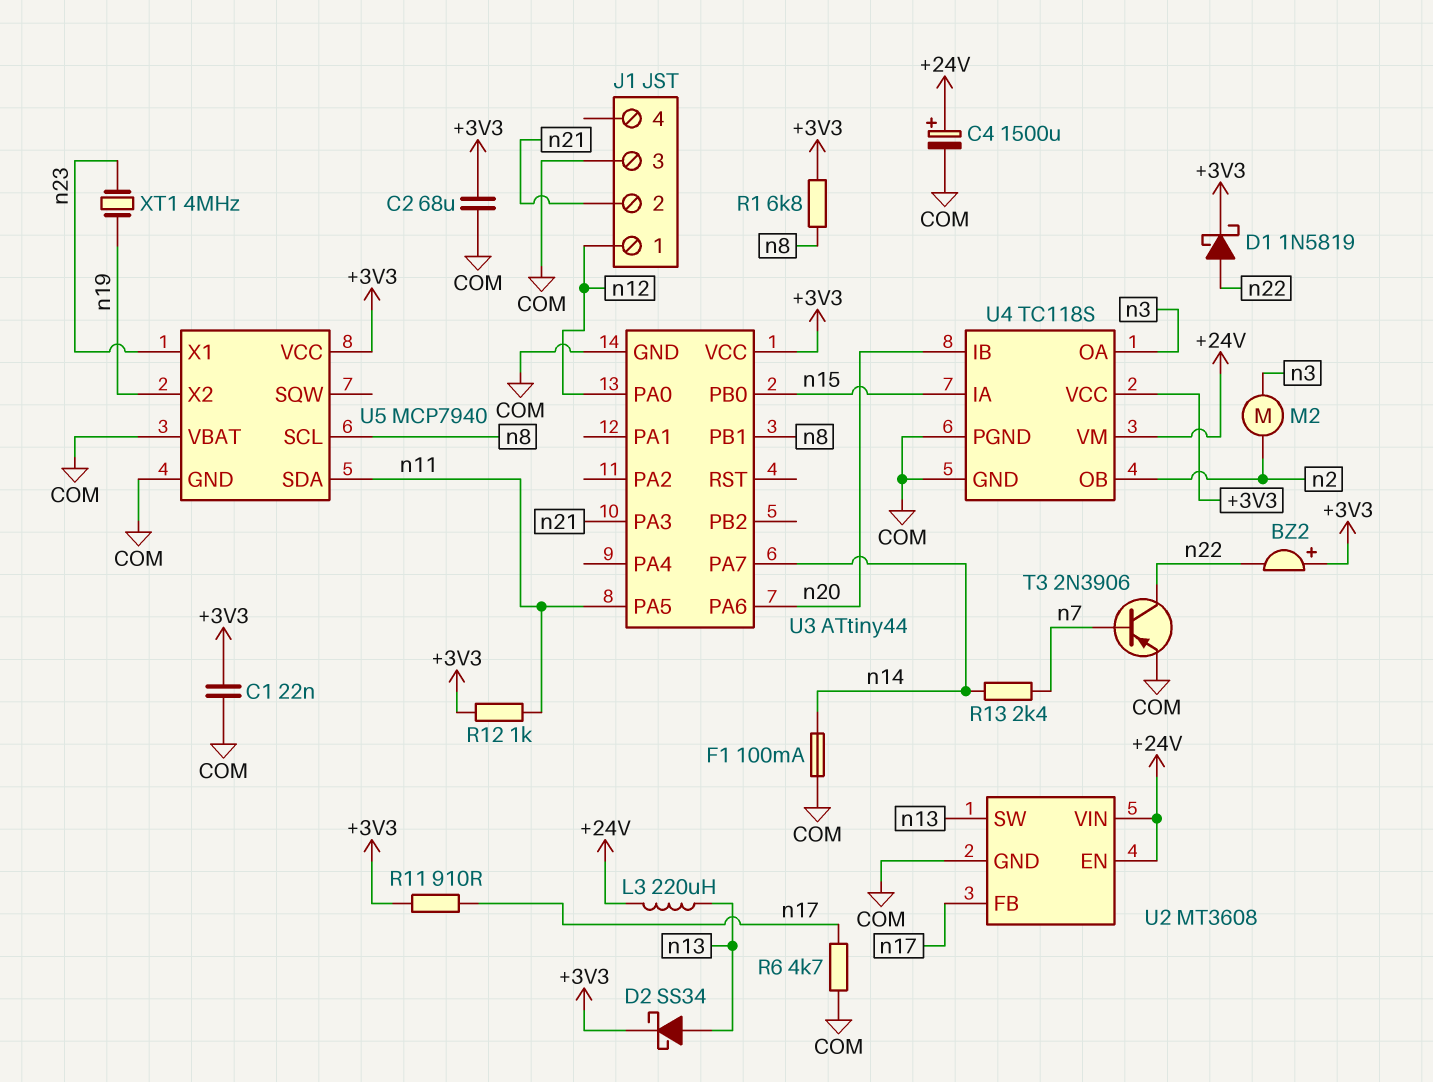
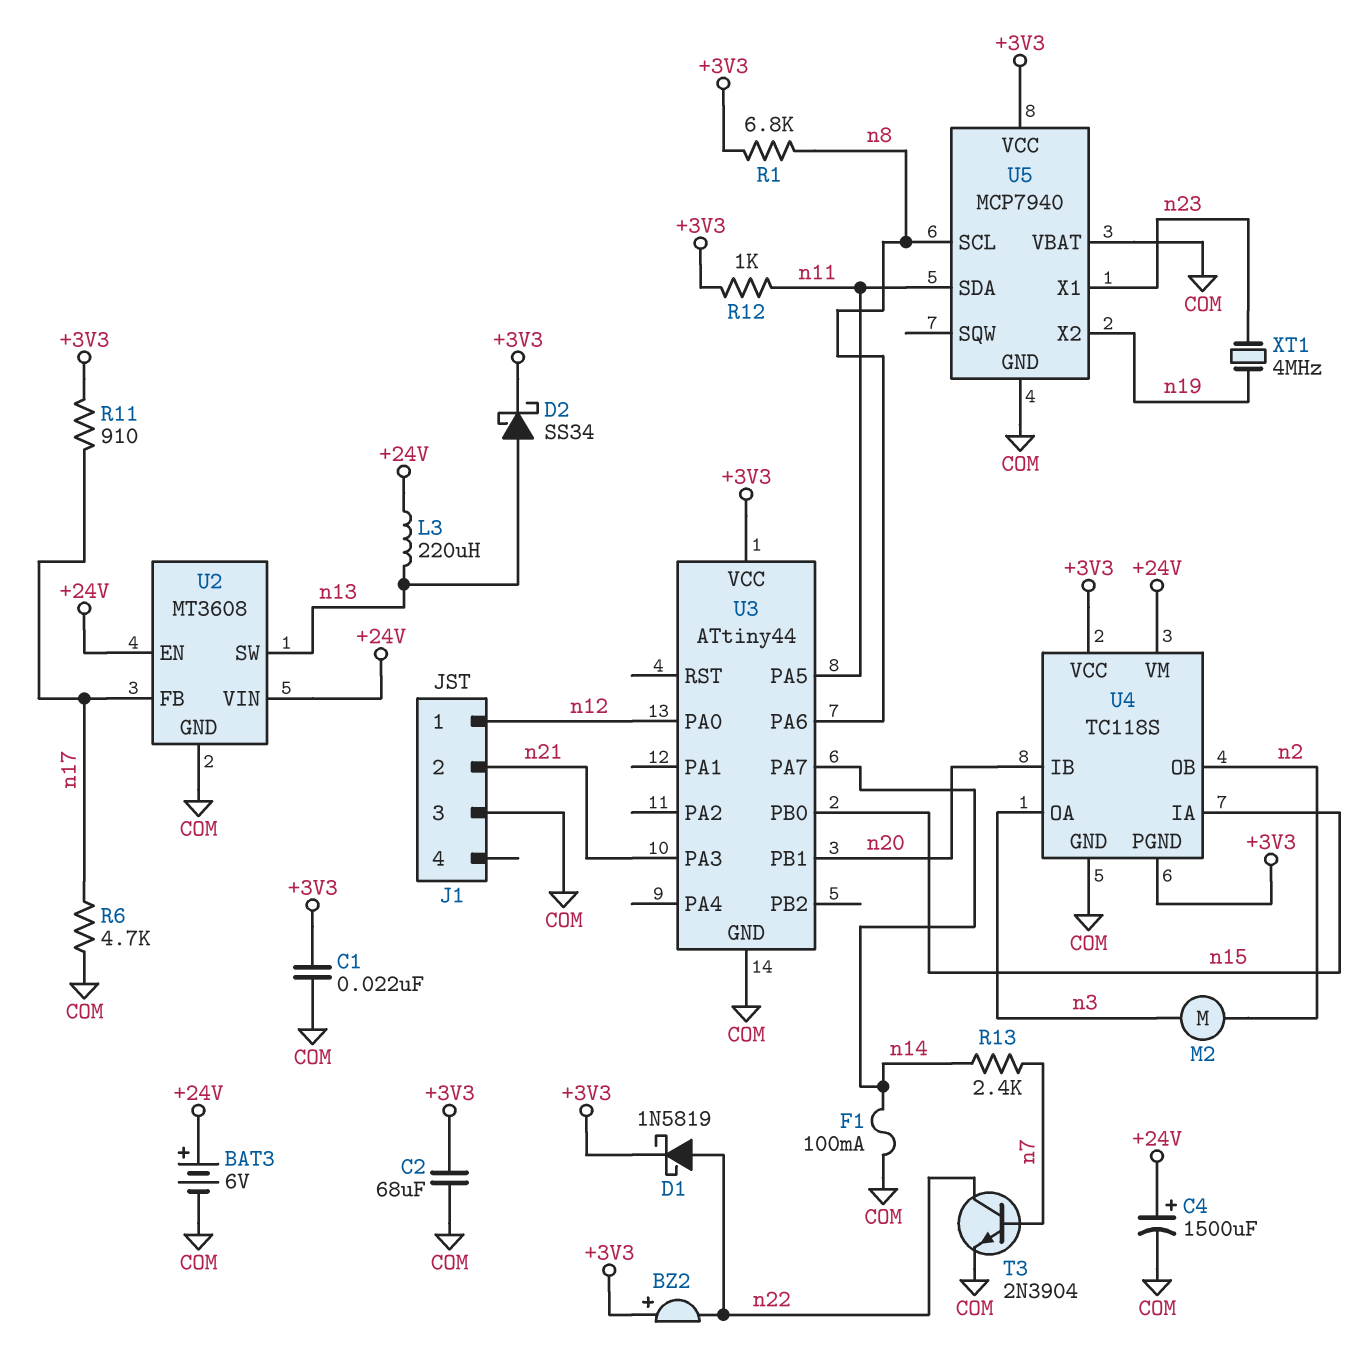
BAT3: none -> 6V (plus +24V, minus COM)
T3: PNP 2N3906 (B n7, C n22, E COM) -> NPN 2N3904 (B n7, C n22, E COM)
U3 pin PA6: n20 -> n8
U3 pin PB1: n8 -> n20
U4 pin PGND: COM -> +3V3

